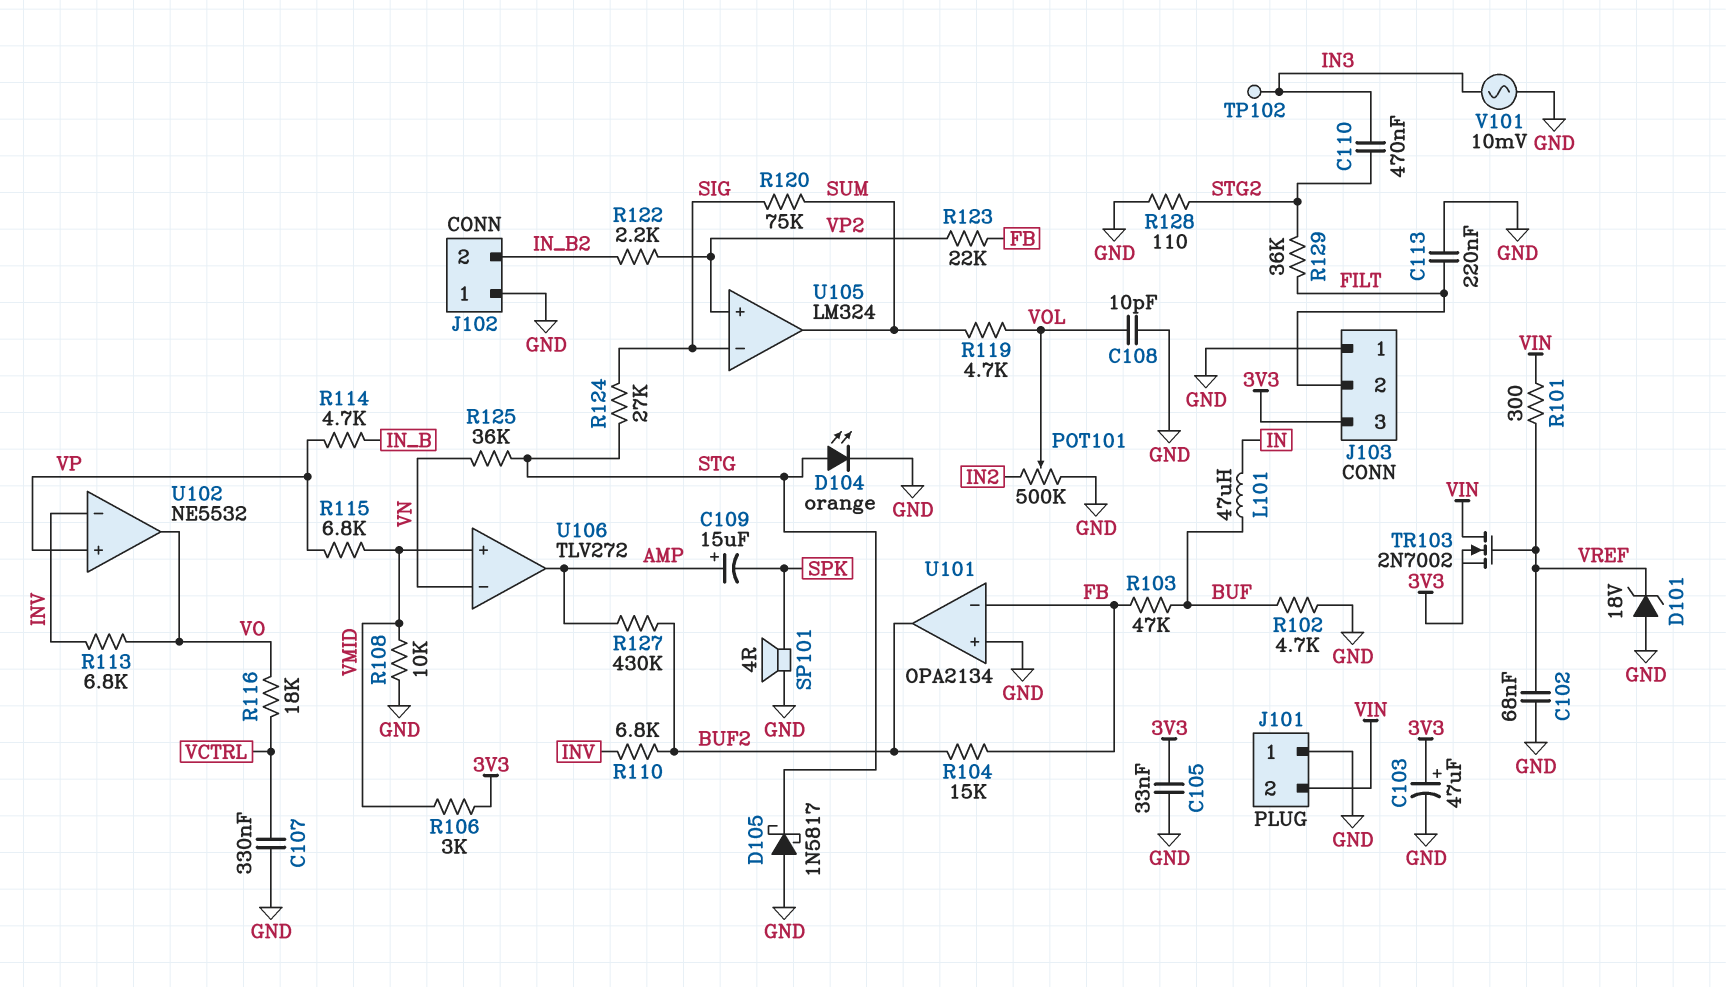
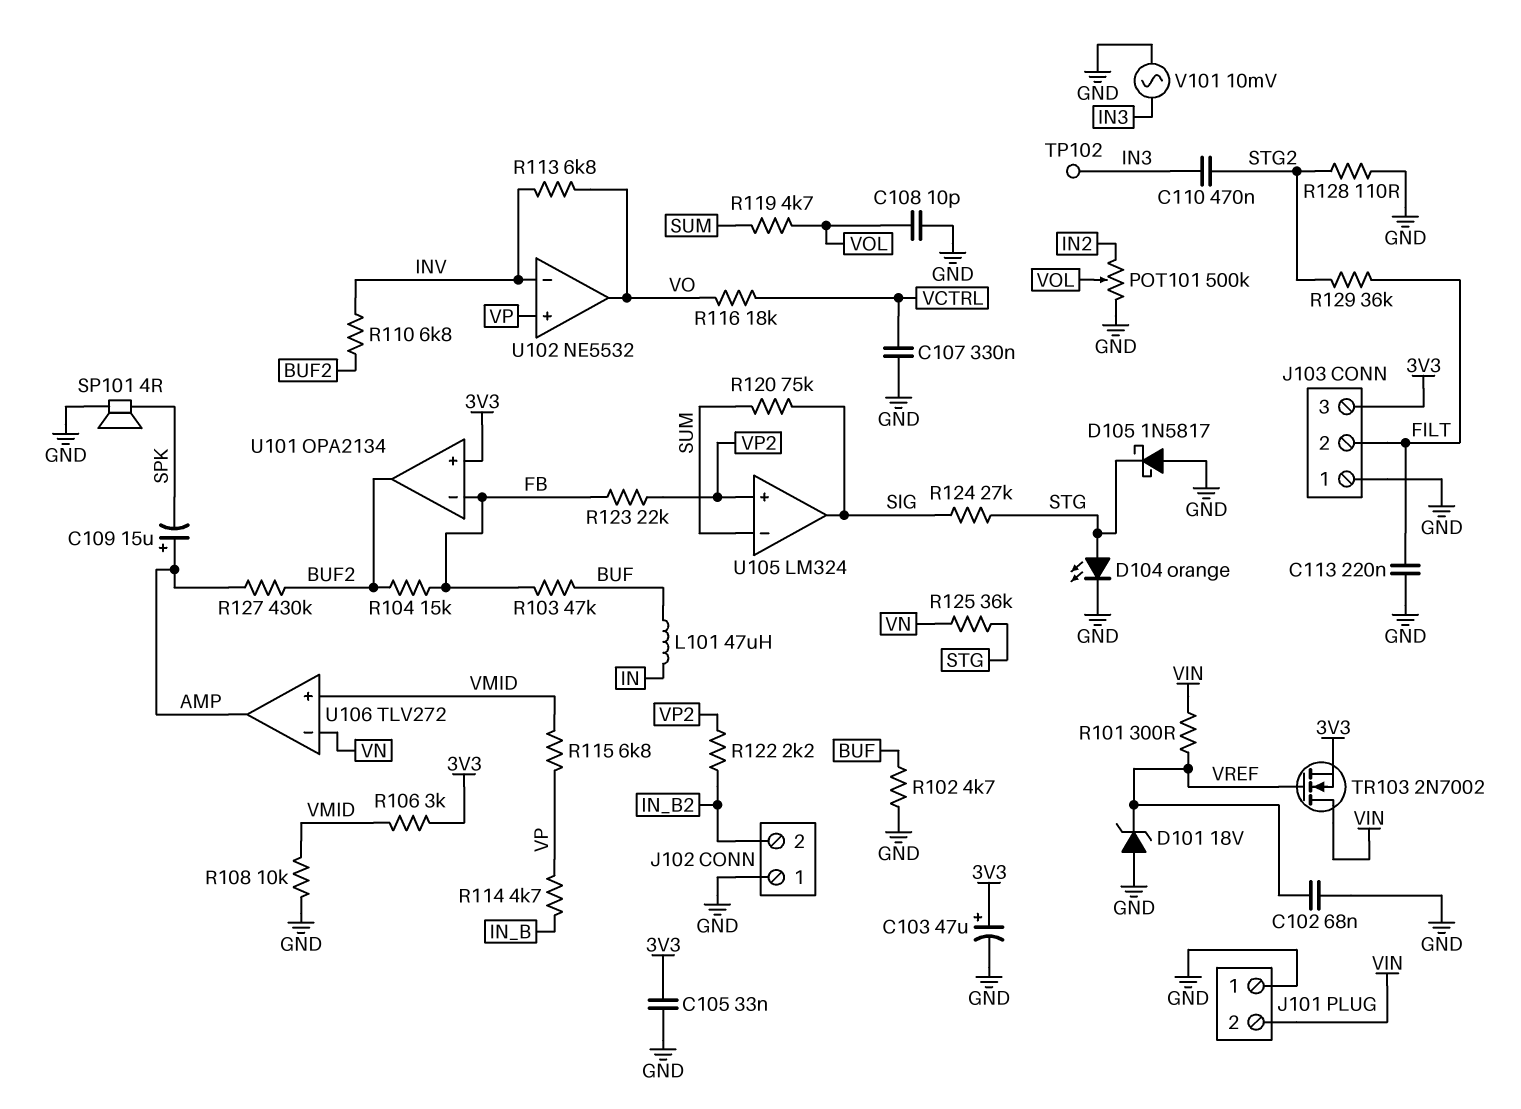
U101 pin in+: GND -> 3V3
U105 pin in-: SIG -> SUM
U105 pin out: SUM -> SIG

